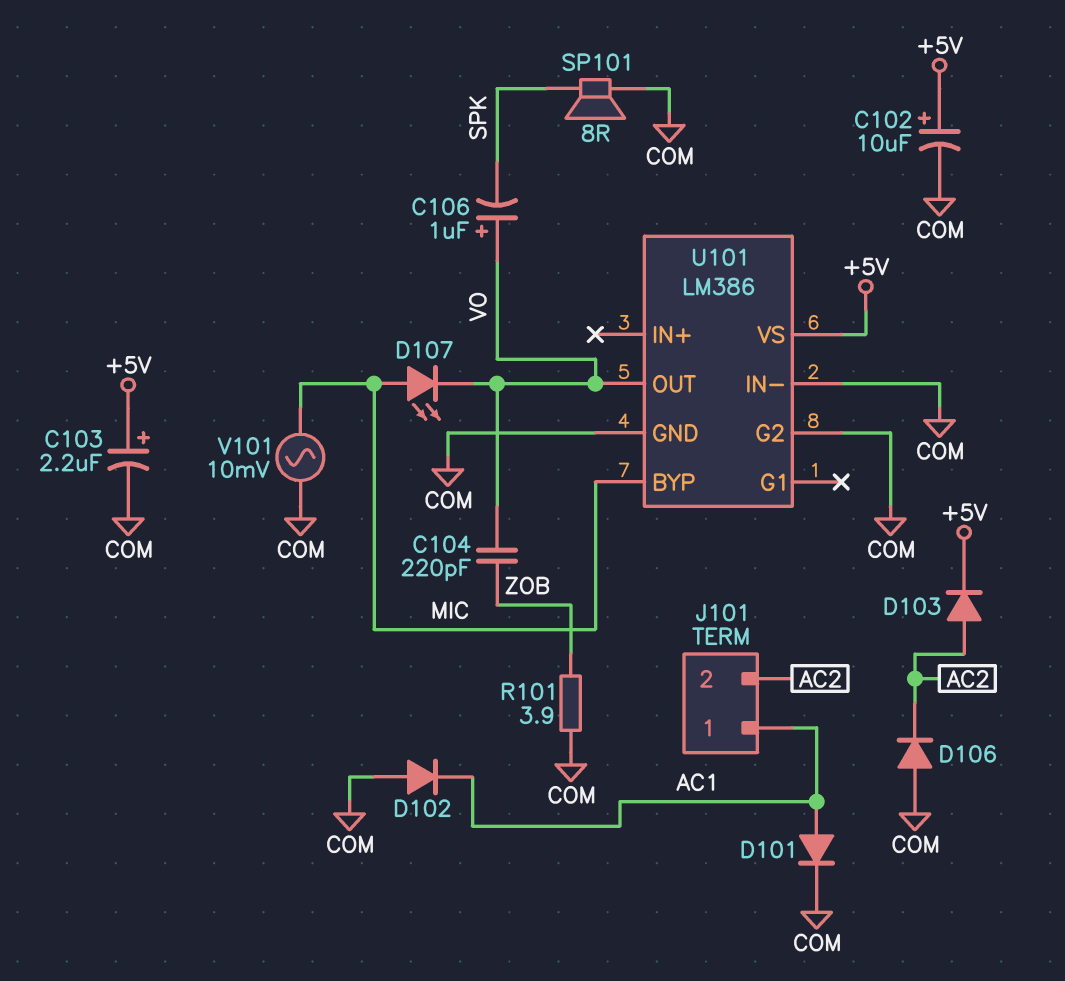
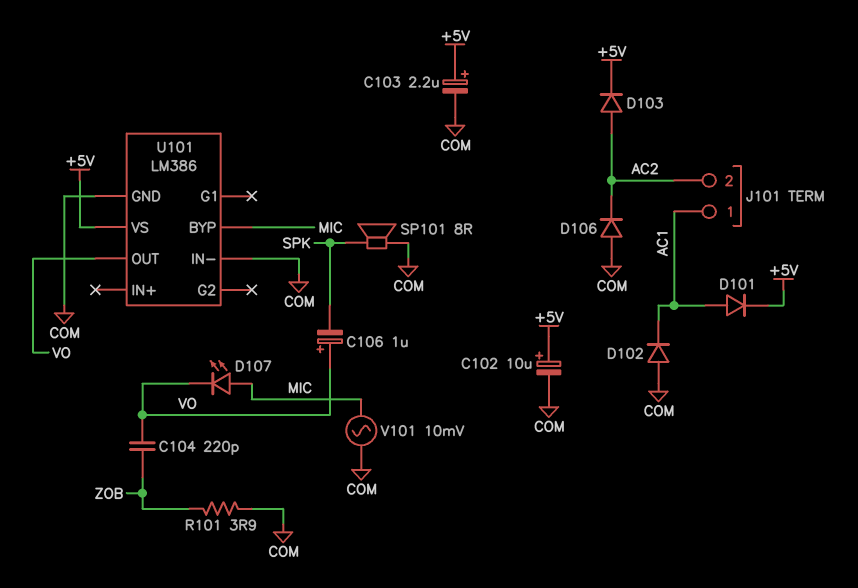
D101: diode (A AC1, K COM) -> diode (A AC1, K +5V)
U101 pin G2: COM -> none

